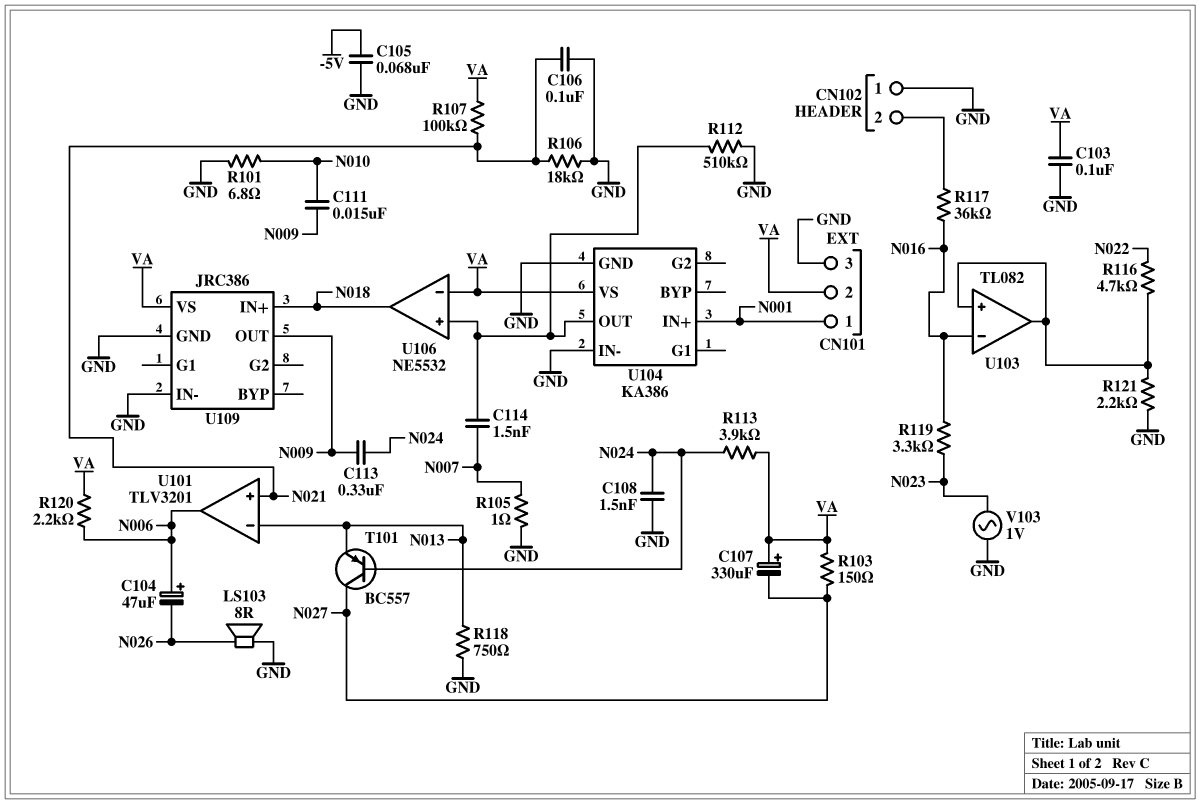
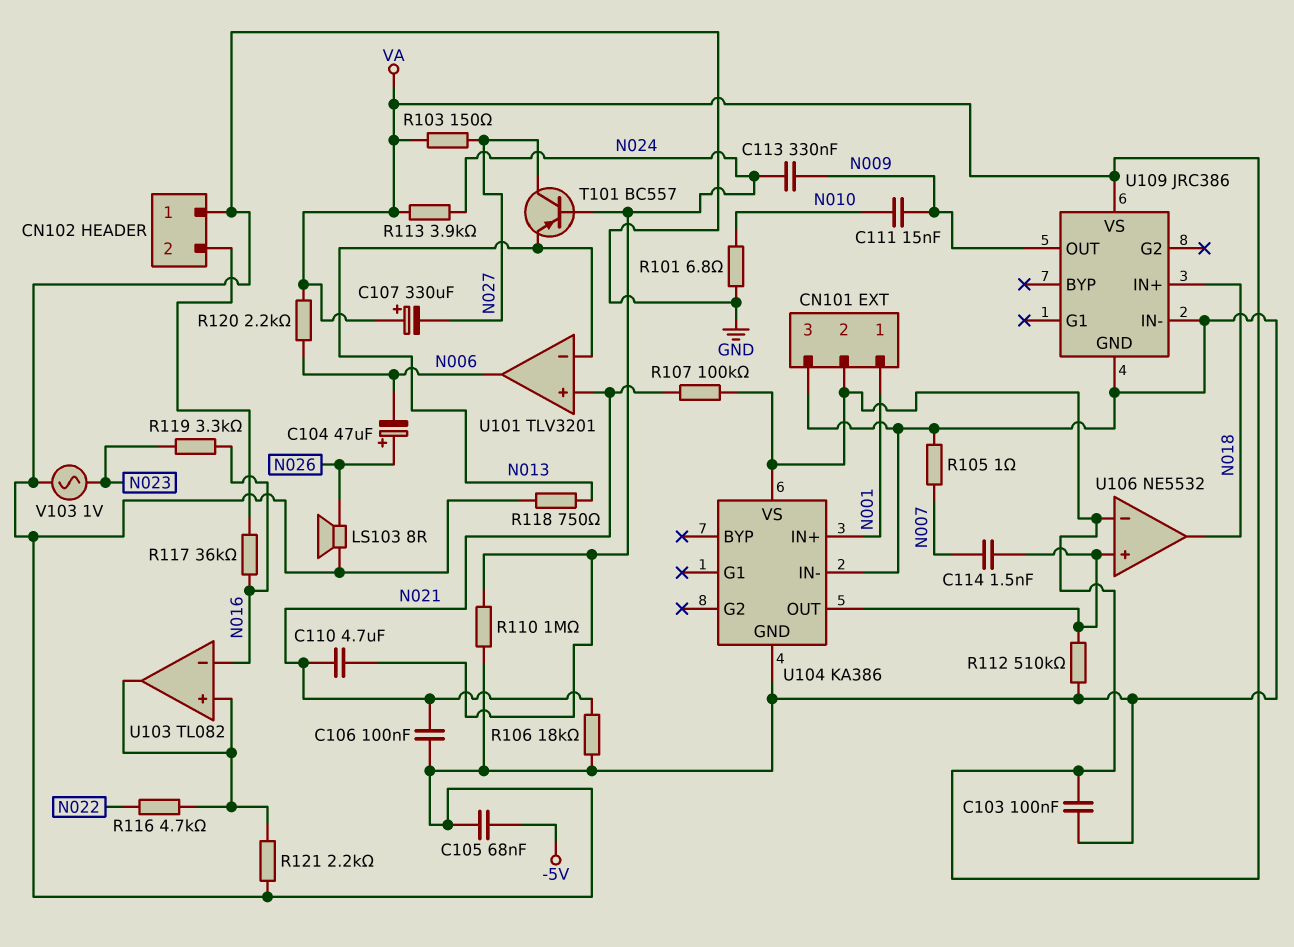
C104: 47uF (plus N006, minus N026) -> 47uF (plus N026, minus N006)
C108: 1.5nF (GND, N024) -> none
C110: none -> 4.7uF (N021, N024)
R110: none -> 1M (GND, N024)

